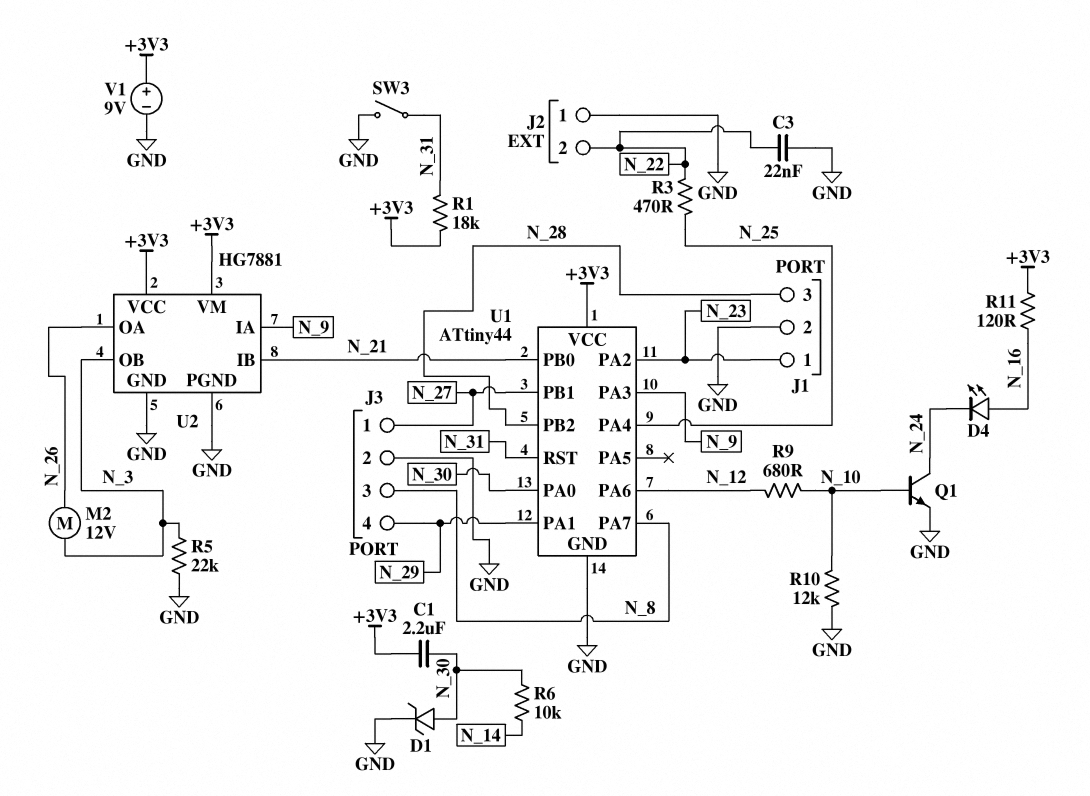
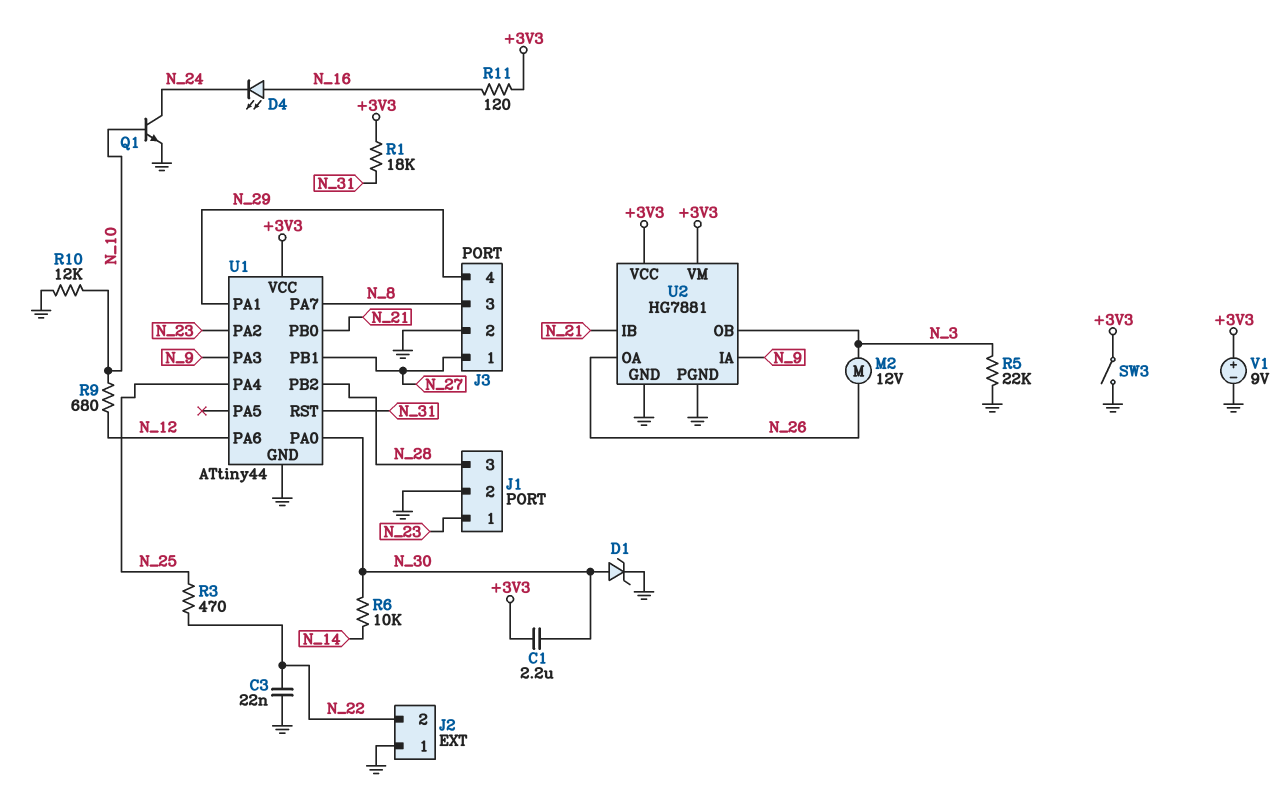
SW3: switch (GND, N_31) -> switch (+3V3, GND)

